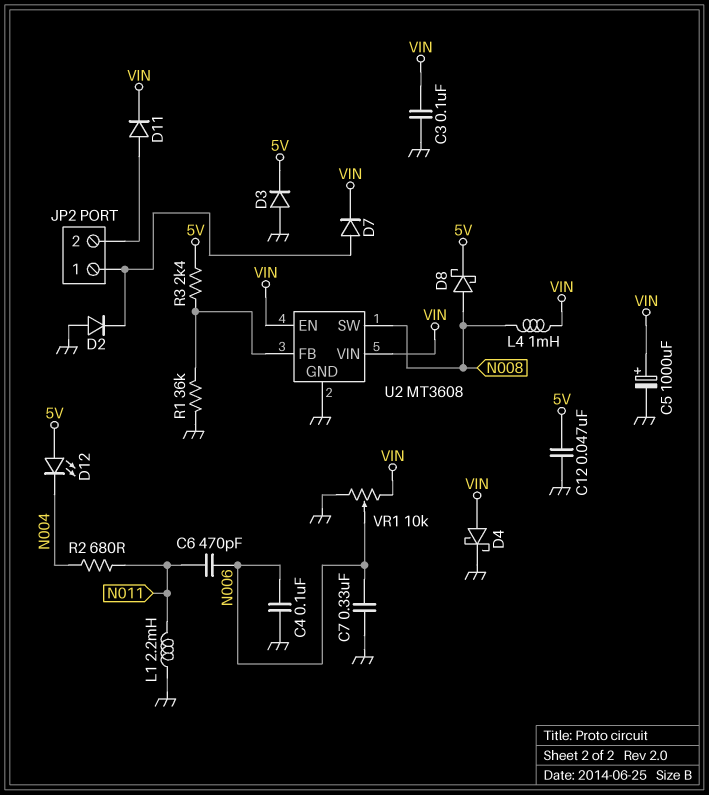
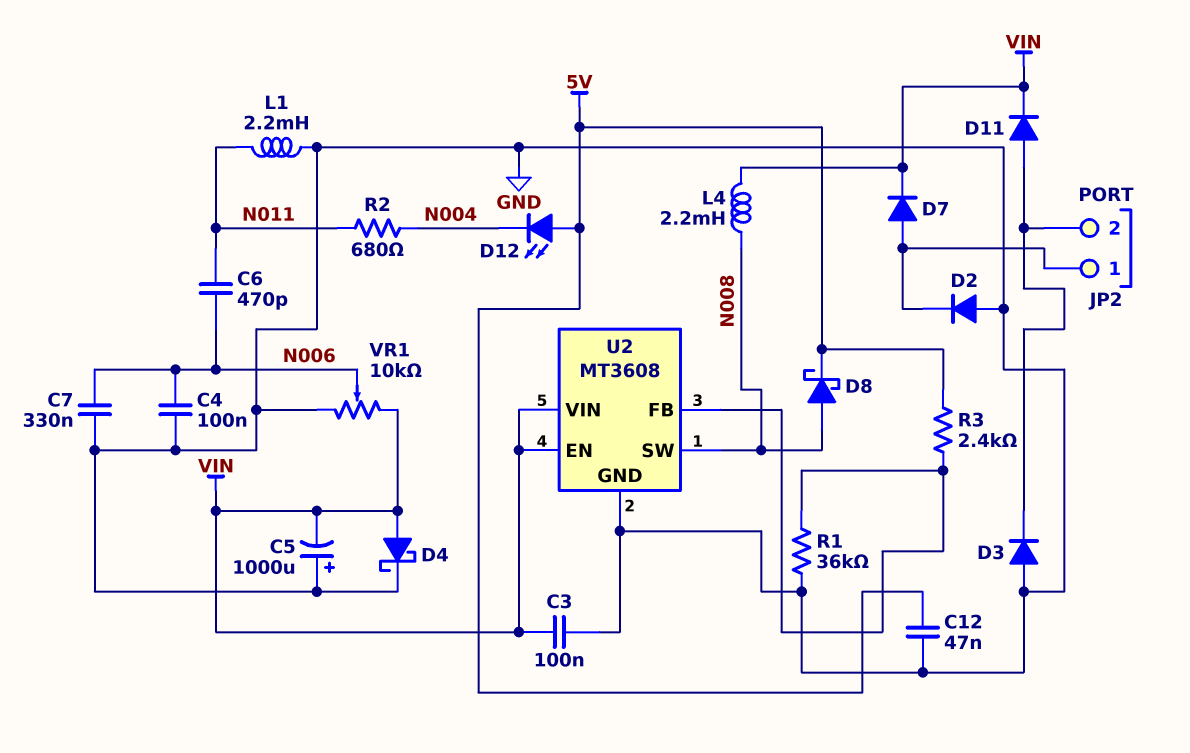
C5: 1000uF (plus VIN, minus GND) -> 1000uF (plus GND, minus VIN)
D3: diode (A GND, K 5V) -> diode (A GND, K JP2/2)
L4: 1mH (N008, VIN) -> 2.2mH (N008, VIN)

